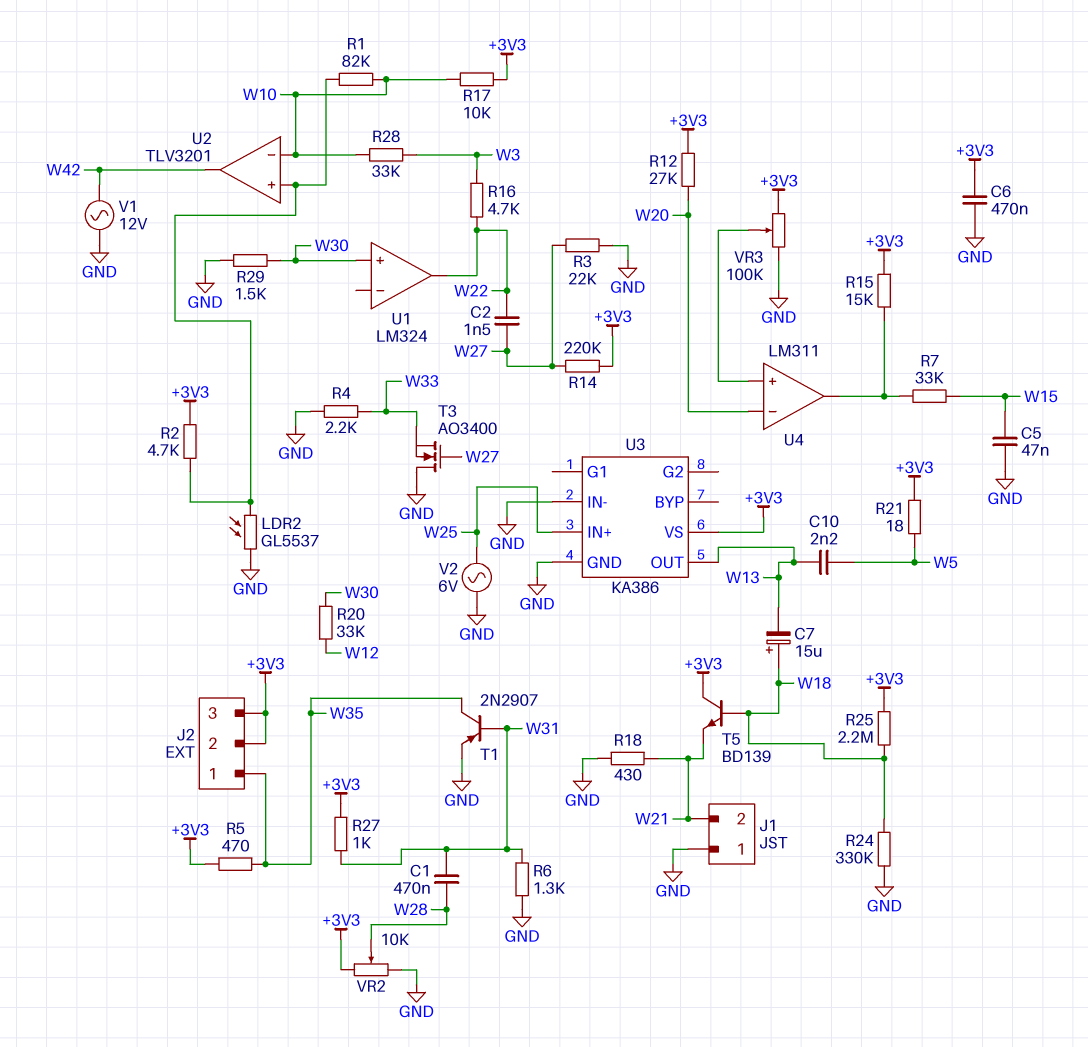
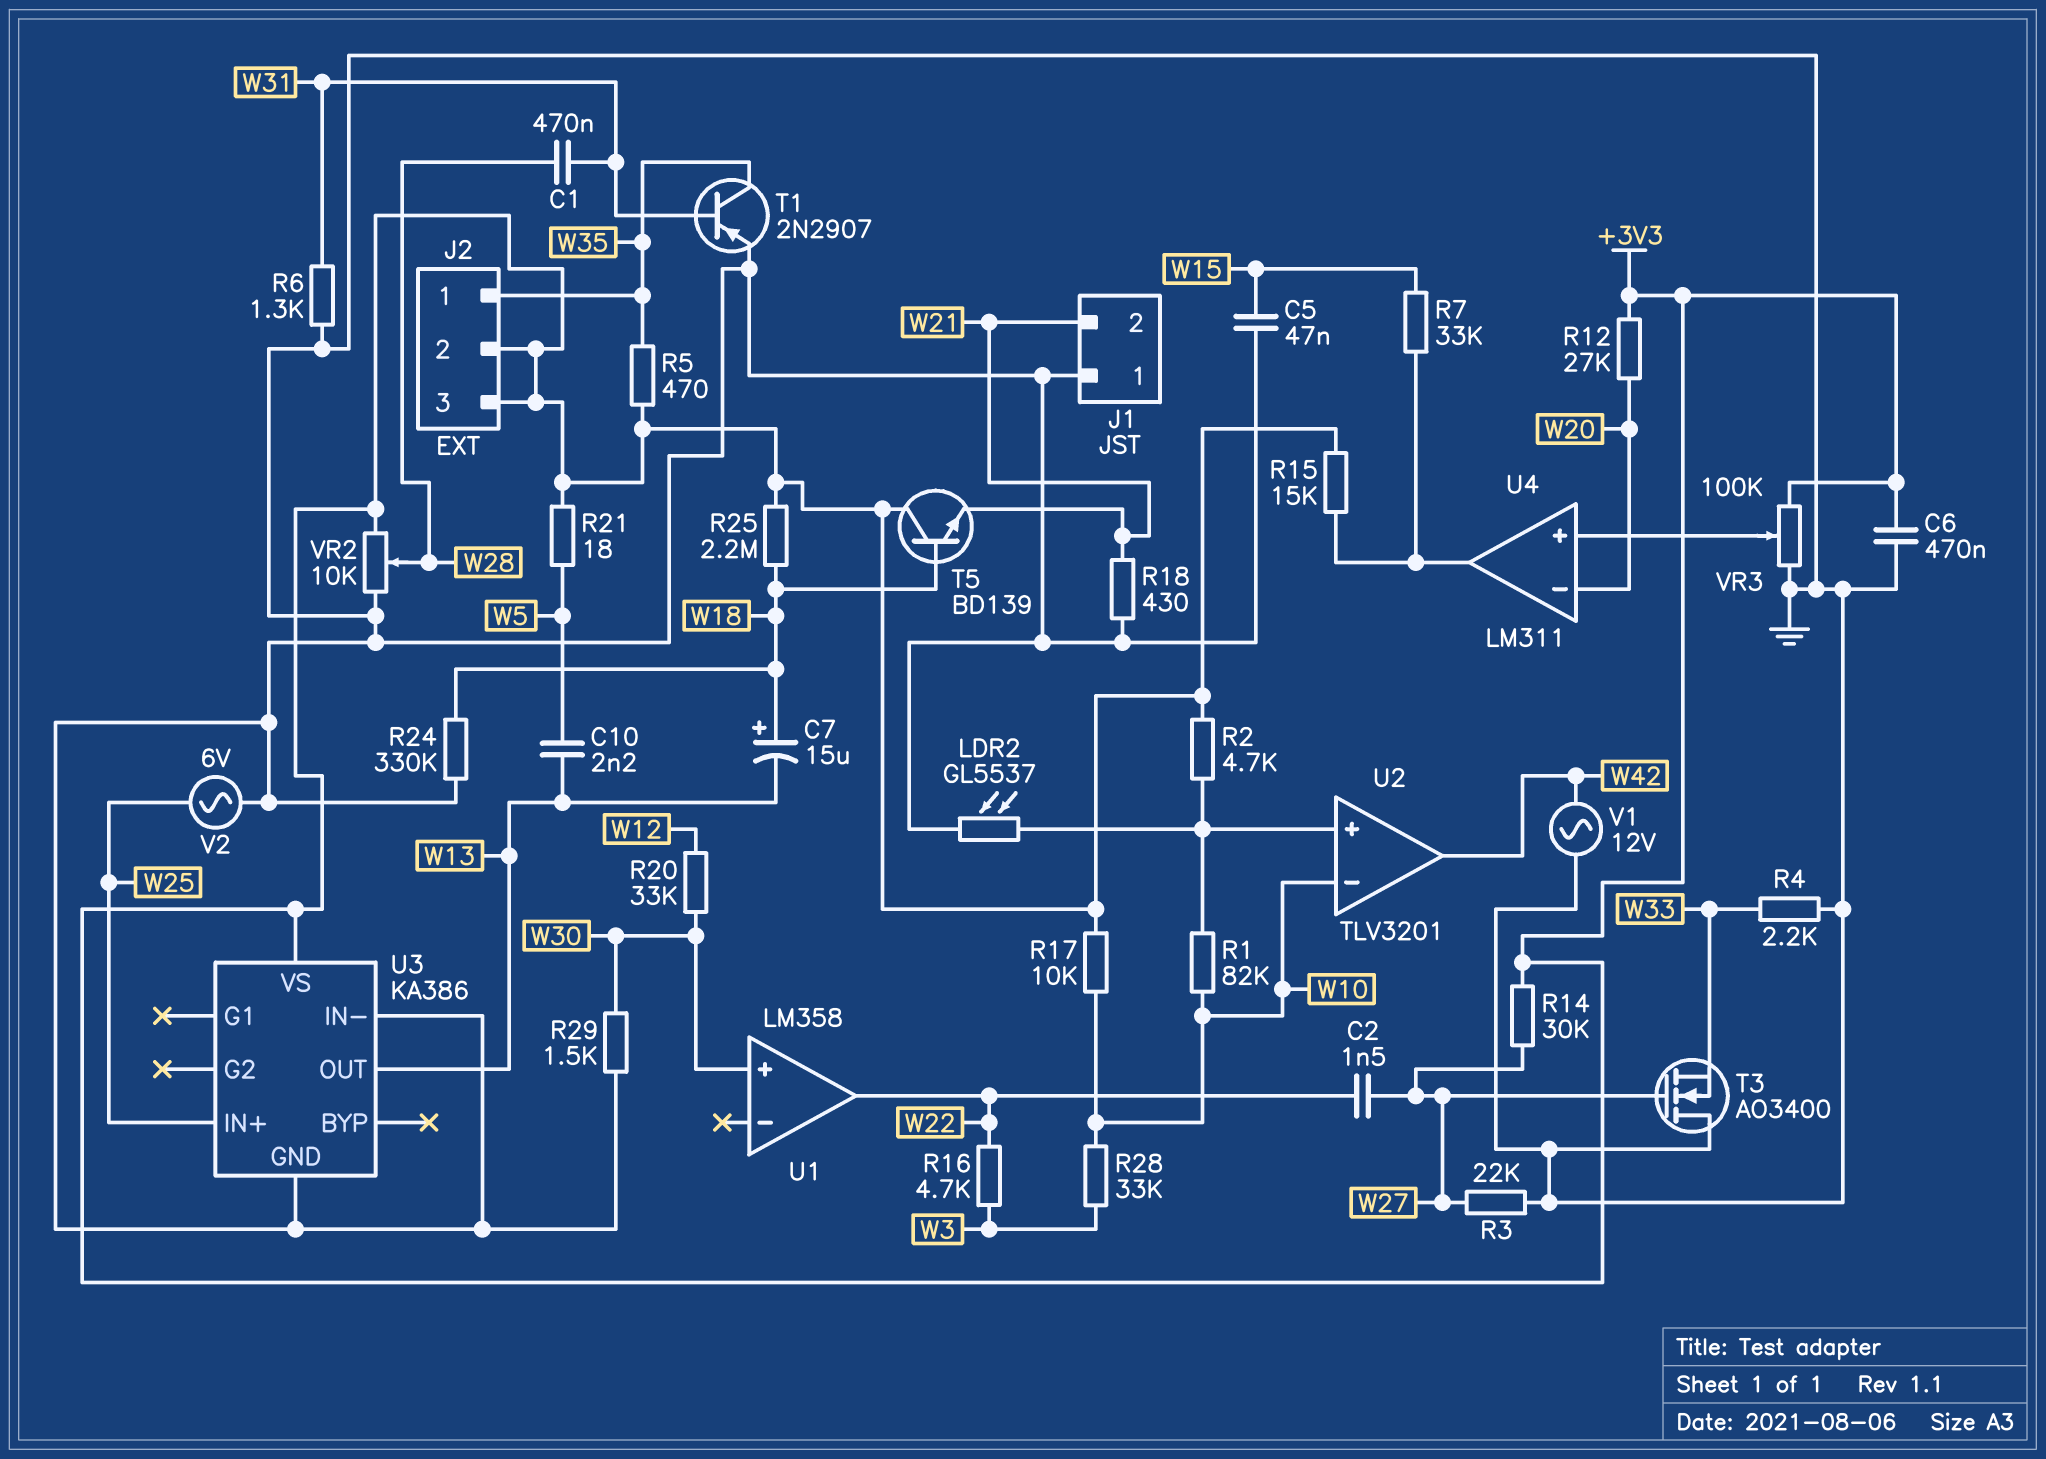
R14: 220k (+3V3, W27) -> 30k (+3V3, W27)
R27: 1k (+3V3, W31) -> none
U1: LM324 -> LM358

